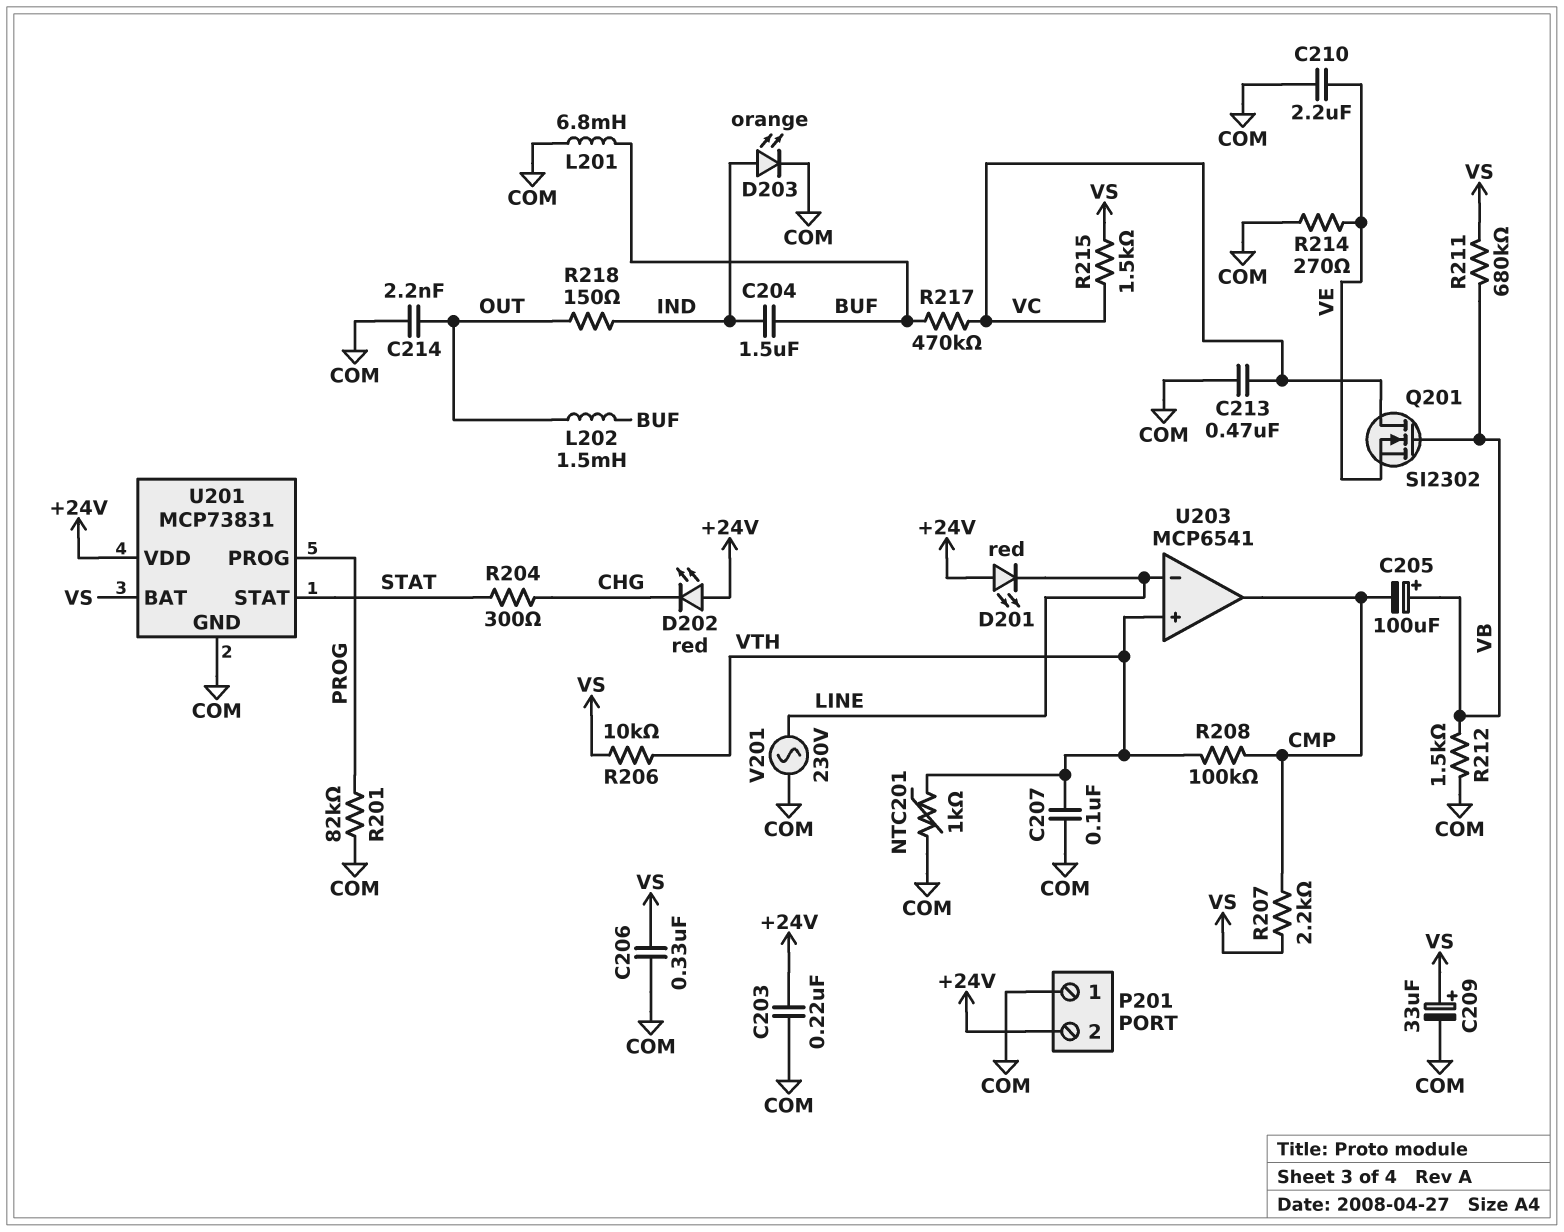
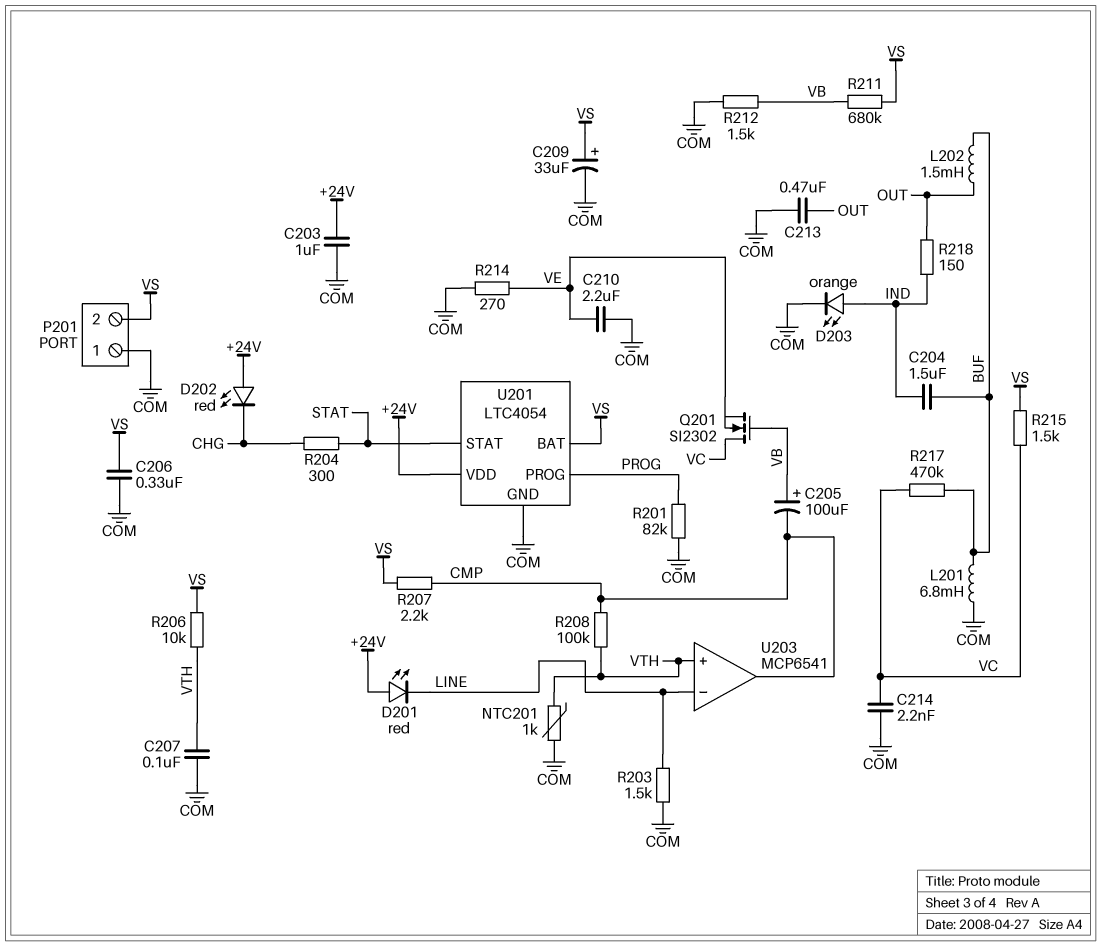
C203: 220nF (+24V, COM) -> 1uF (+24V, COM)
C213: 470nF (COM, VC) -> 470nF (COM, OUT)
C214: 2.2nF (COM, OUT) -> 2.2nF (COM, VC)
P201 pin 2: +24V -> VS
R203: none -> 1.5k (COM, LINE)
U201: MCP73831 -> LTC4054
V201: AC 230V (COM, LINE) -> none

